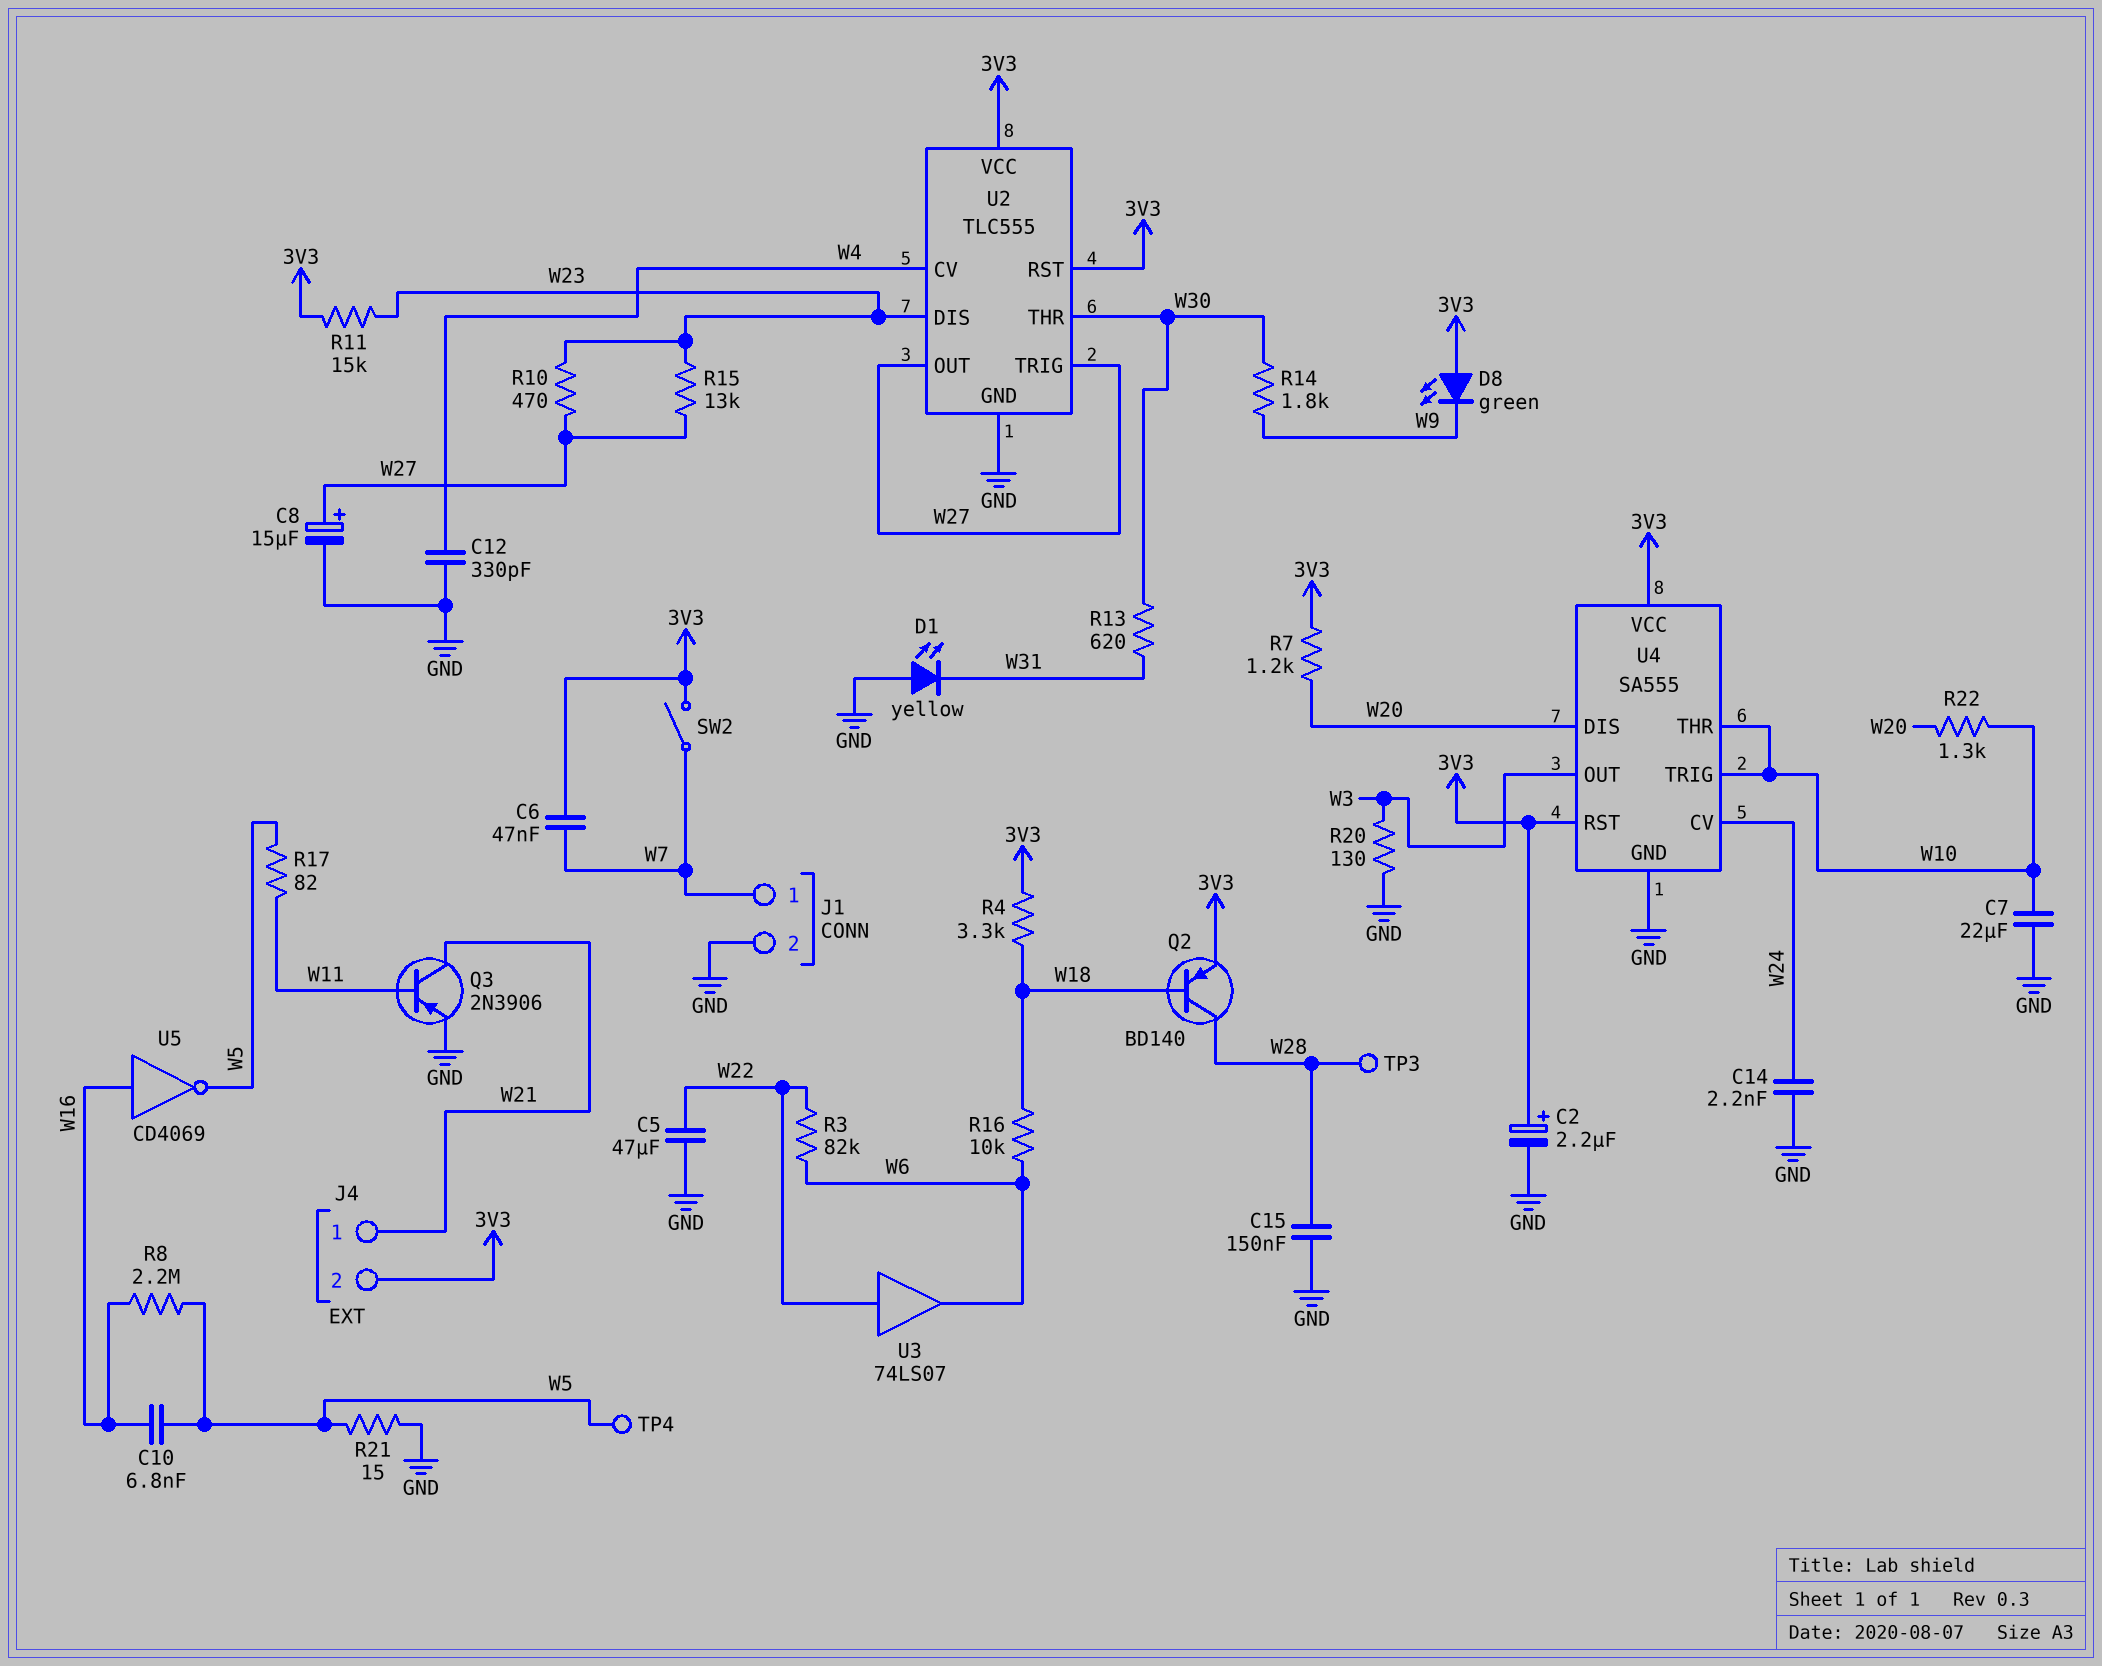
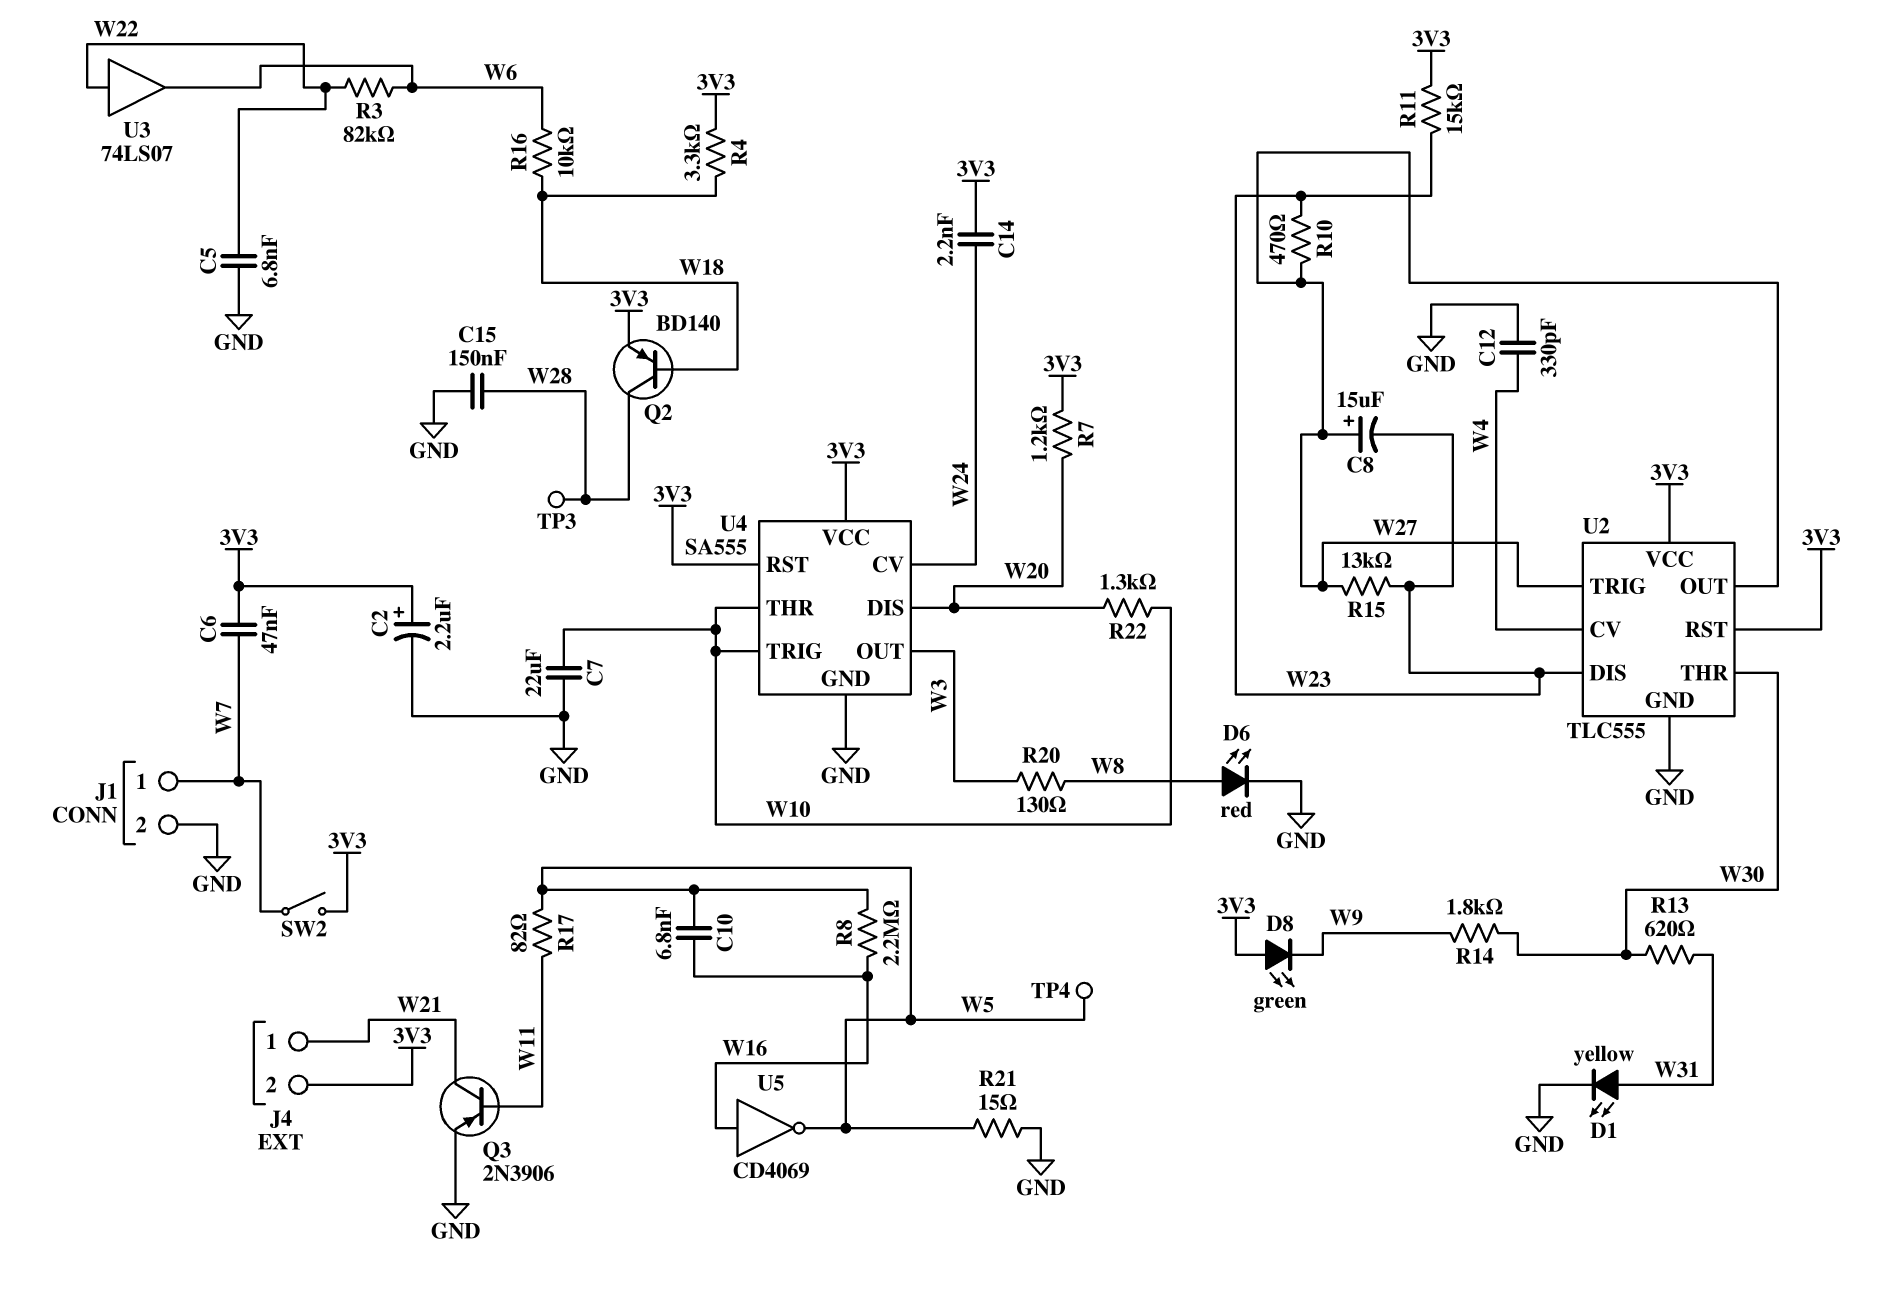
C5: 47uF (GND, W22) -> 6.8nF (GND, W22)
C8: 15uF (plus W27, minus GND) -> 15uF (plus W27, minus W23)
C14: 2.2nF (GND, W24) -> 2.2nF (3V3, W24)
D1: LED yellow (A GND, K W31) -> LED yellow (A W31, K GND)
D6: none -> LED red (A W8, K GND)
R20: 130 (GND, W3) -> 130 (W3, W8)

